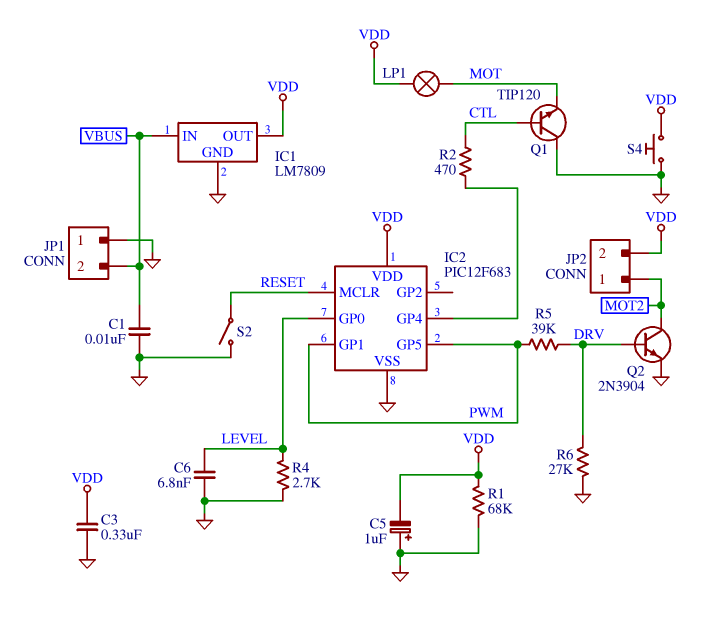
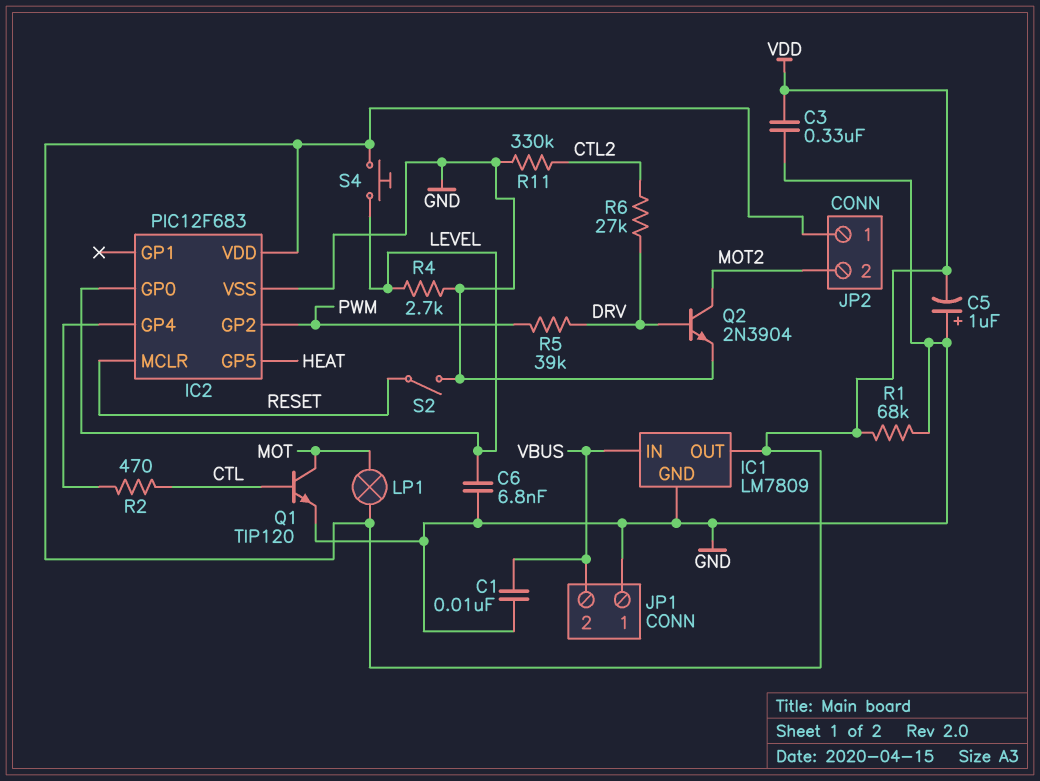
IC2 pin GP1: PWM -> none
IC2 pin GP2: none -> PWM
IC2 pin GP5: PWM -> HEAT
JP2 pin 1: MOT2 -> VDD
JP2 pin 2: VDD -> MOT2
Q1: NPN TIP120 (B CTL, C GND, E MOT) -> NPN TIP120 (B CTL, C MOT, E GND)
R6: 27k (DRV, GND) -> 27k (CTL2, DRV)
R11: none -> 330k (CTL2, GND)
S4: button (GND, VDD) -> button (LEVEL, VDD)

